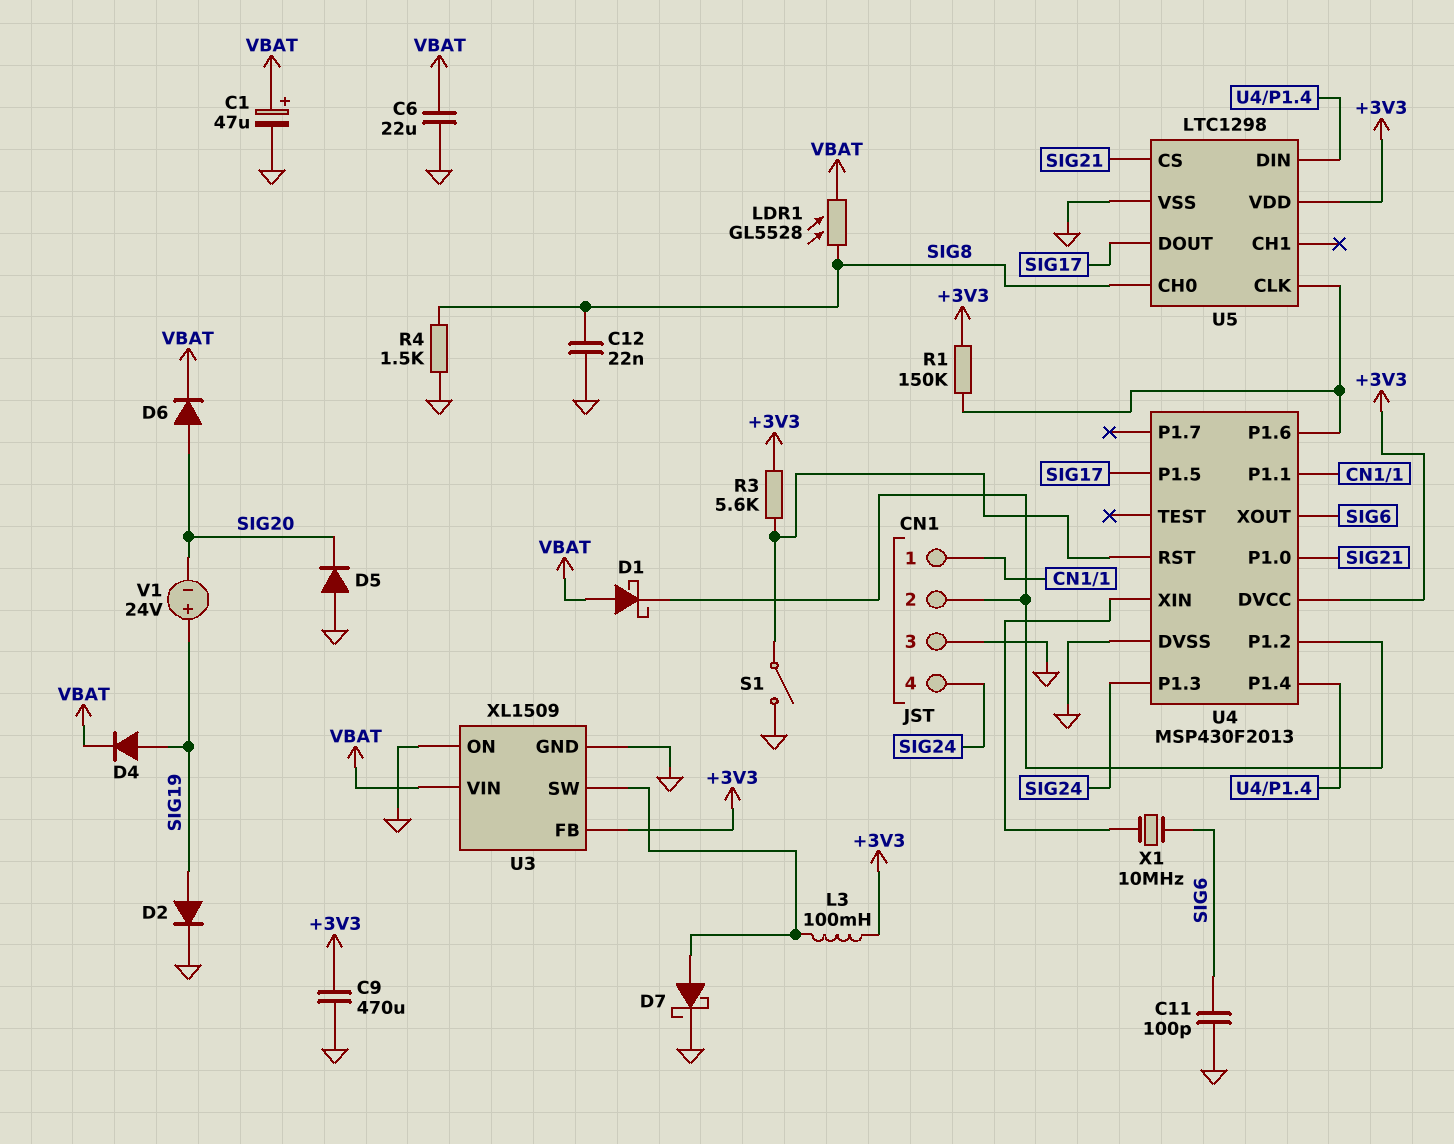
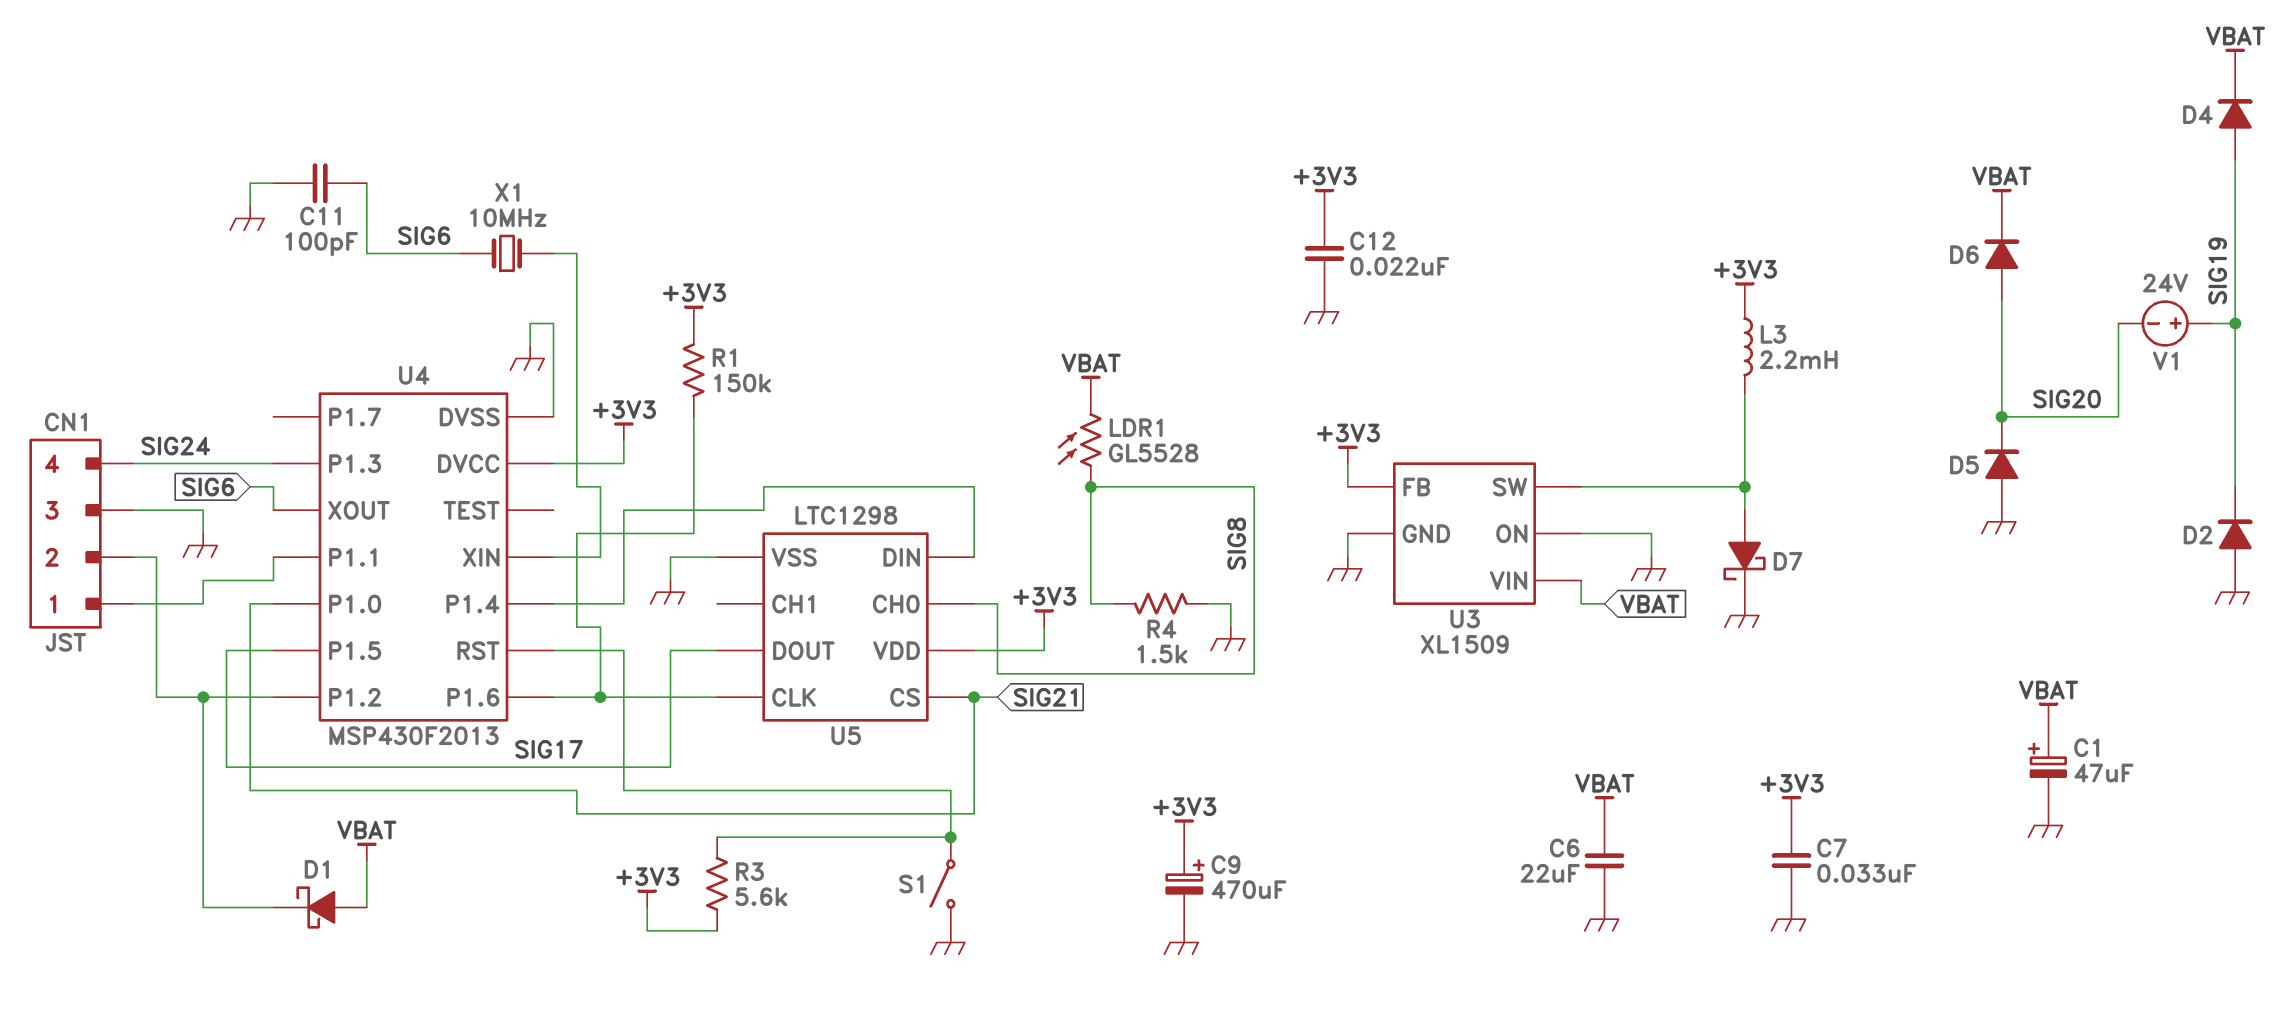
C7: none -> 33nF (+3V3, GND)
C9: 470uF (+3V3, GND) -> 470uF (plus +3V3, minus GND)
C12: 22nF (GND, SIG8) -> 22nF (+3V3, GND)
D2: diode (A SIG19, K GND) -> diode (A GND, K SIG19)
L3: 100mH (+3V3, U3/SW) -> 2.2mH (+3V3, U3/SW)

